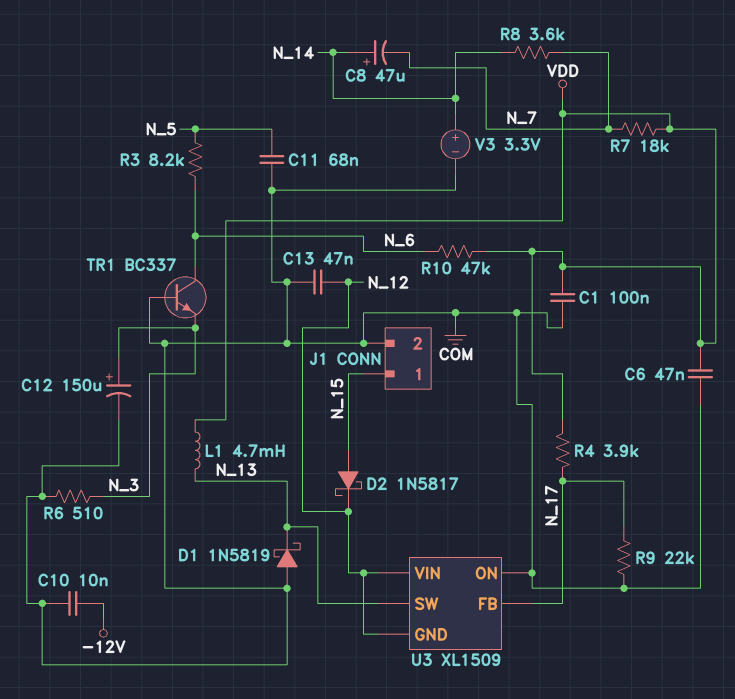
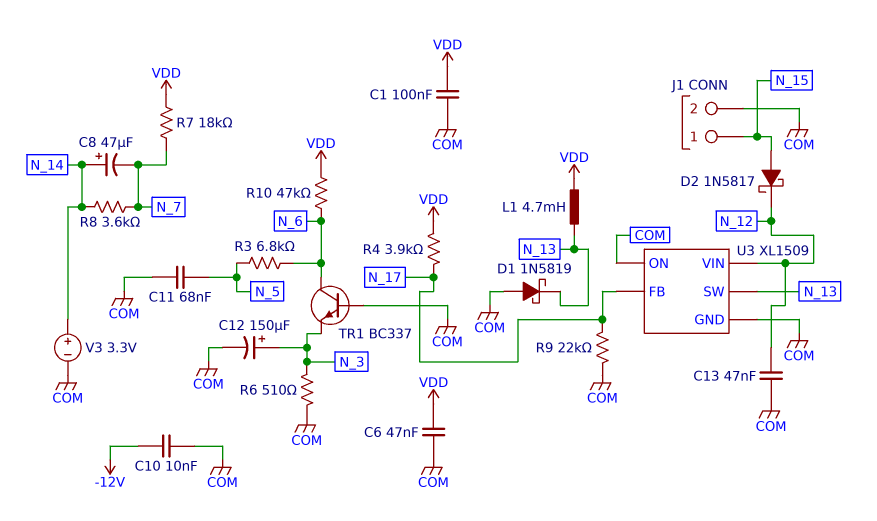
R3: 8.2k (N_5, N_6) -> 6.8k (N_5, N_6)
U3 pin GND: N_12 -> COM

